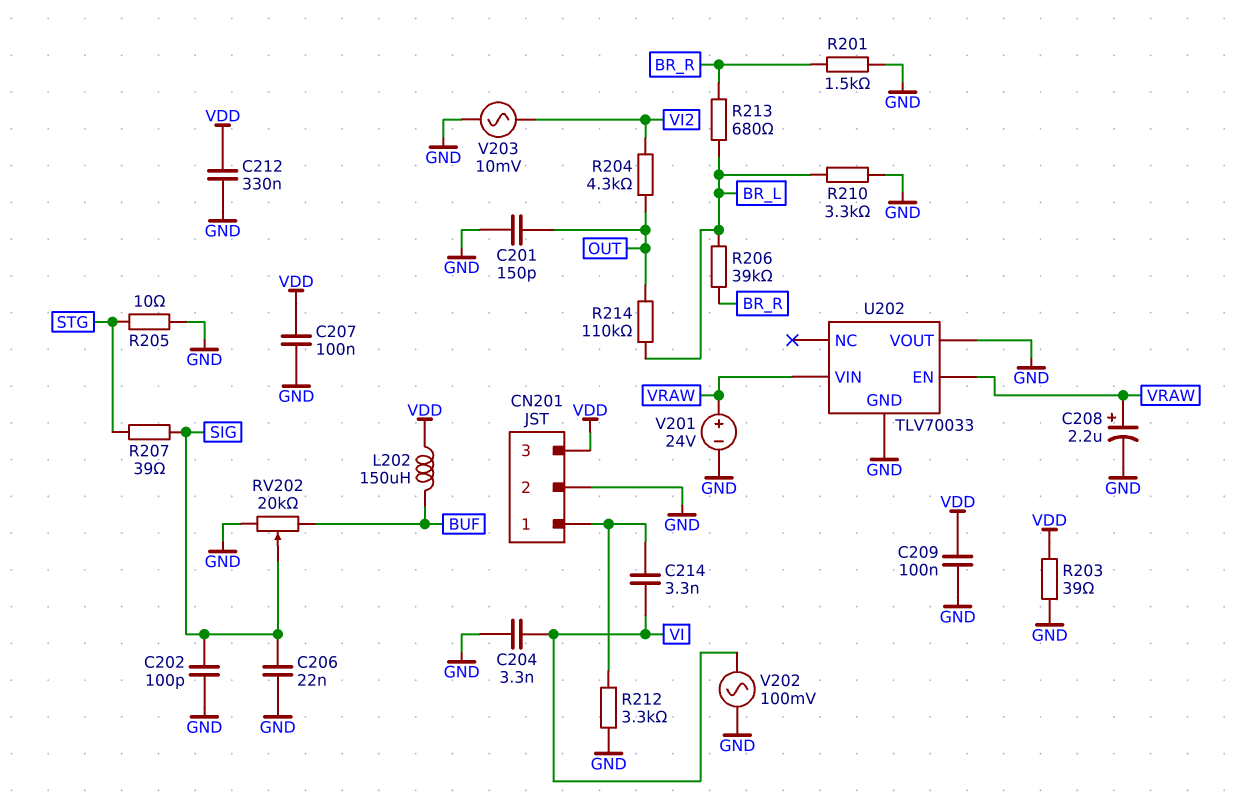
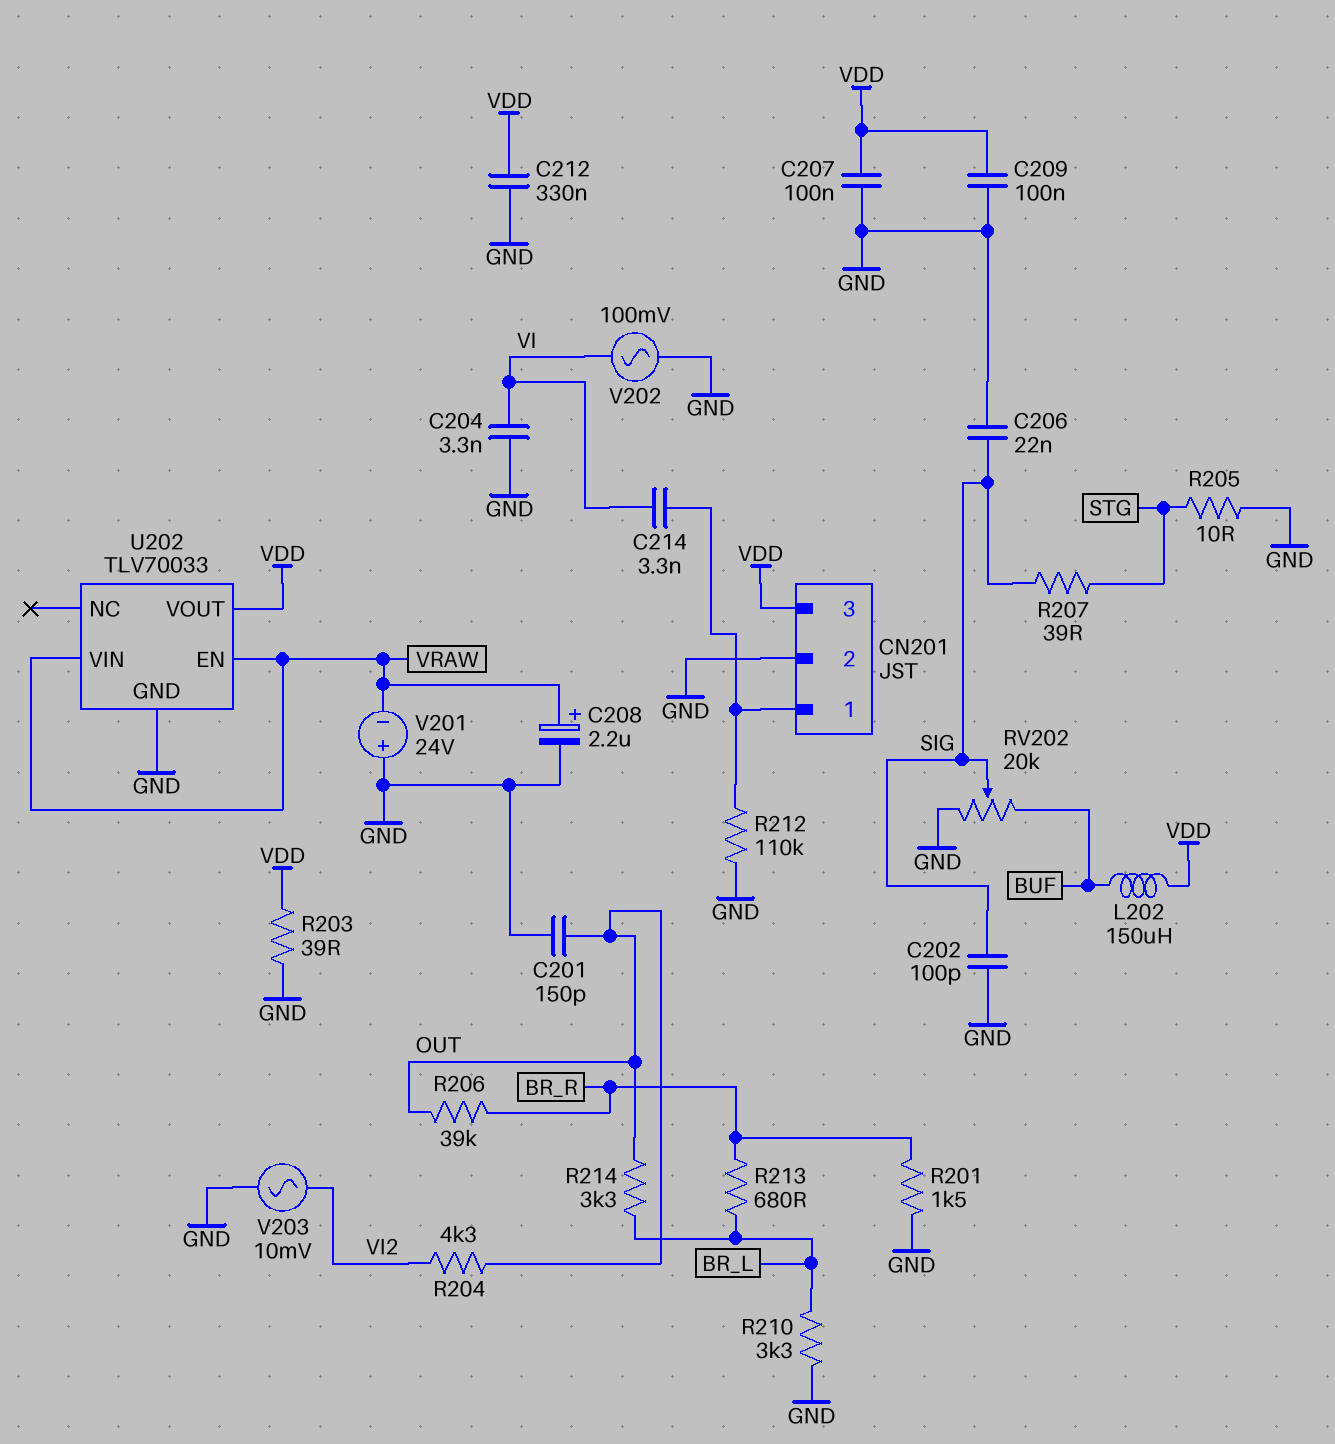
R206: 39k (BR_L, BR_R) -> 39k (BR_R, OUT)
R212: 3.3k (CN201/1, GND) -> 110k (CN201/1, GND)
R214: 110k (BR_L, OUT) -> 3.3k (BR_L, OUT)
U202 pin VOUT: GND -> VDD
V201: 24V (plus VRAW, minus GND) -> 24V (plus GND, minus VRAW)

